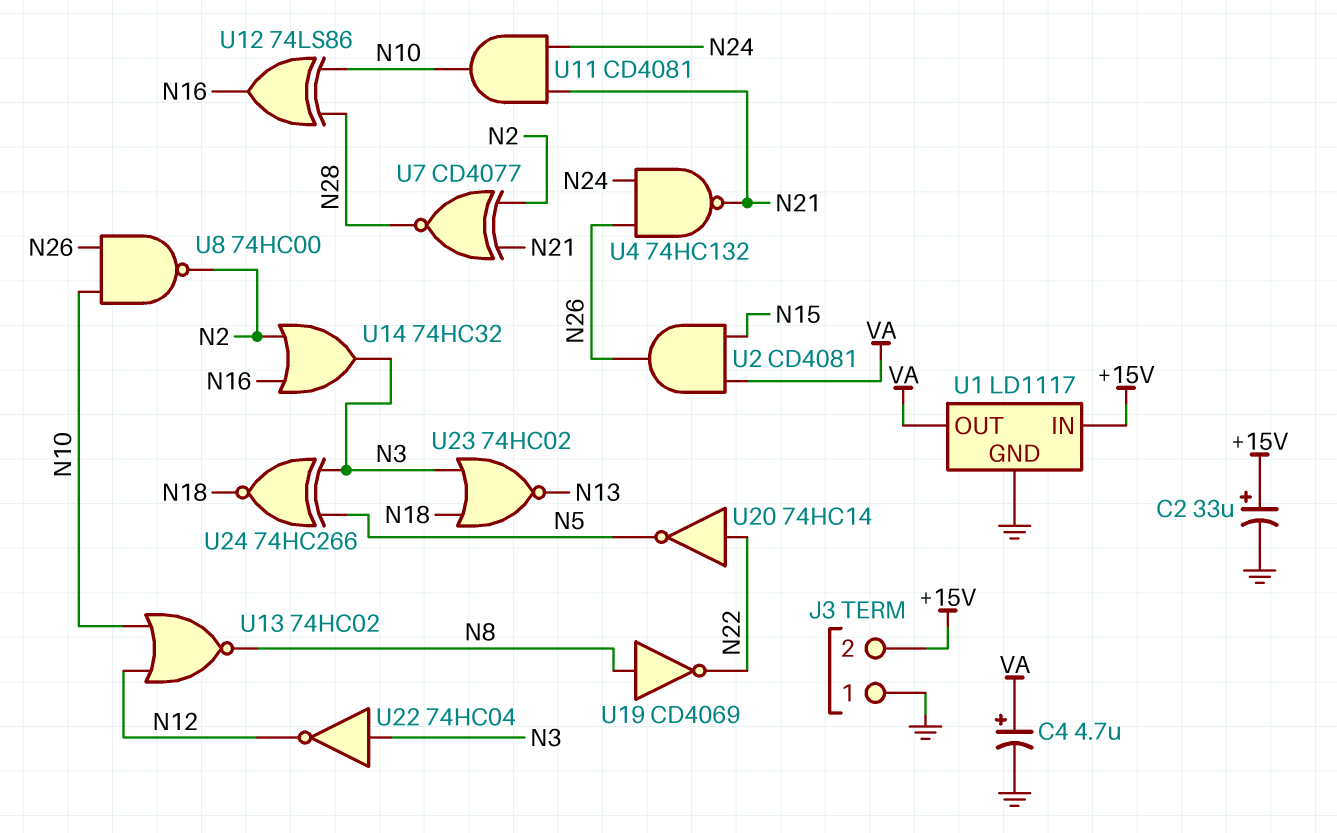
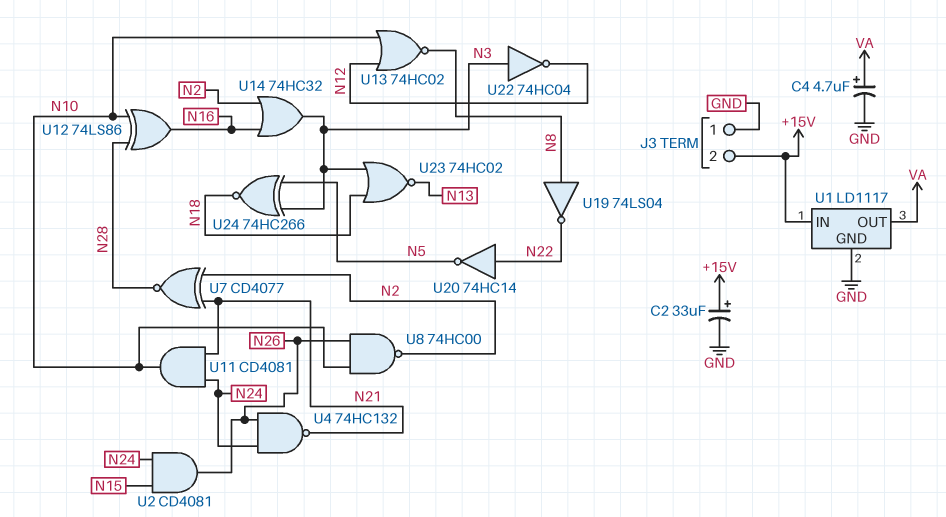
U2: AND CD4081 (in N15, in VA, out N26) -> AND CD4081 (in N15, in N24, out N26)
U19: NOT CD4069 (in N8, out N22) -> NOT 74LS04 (in N8, out N22)

